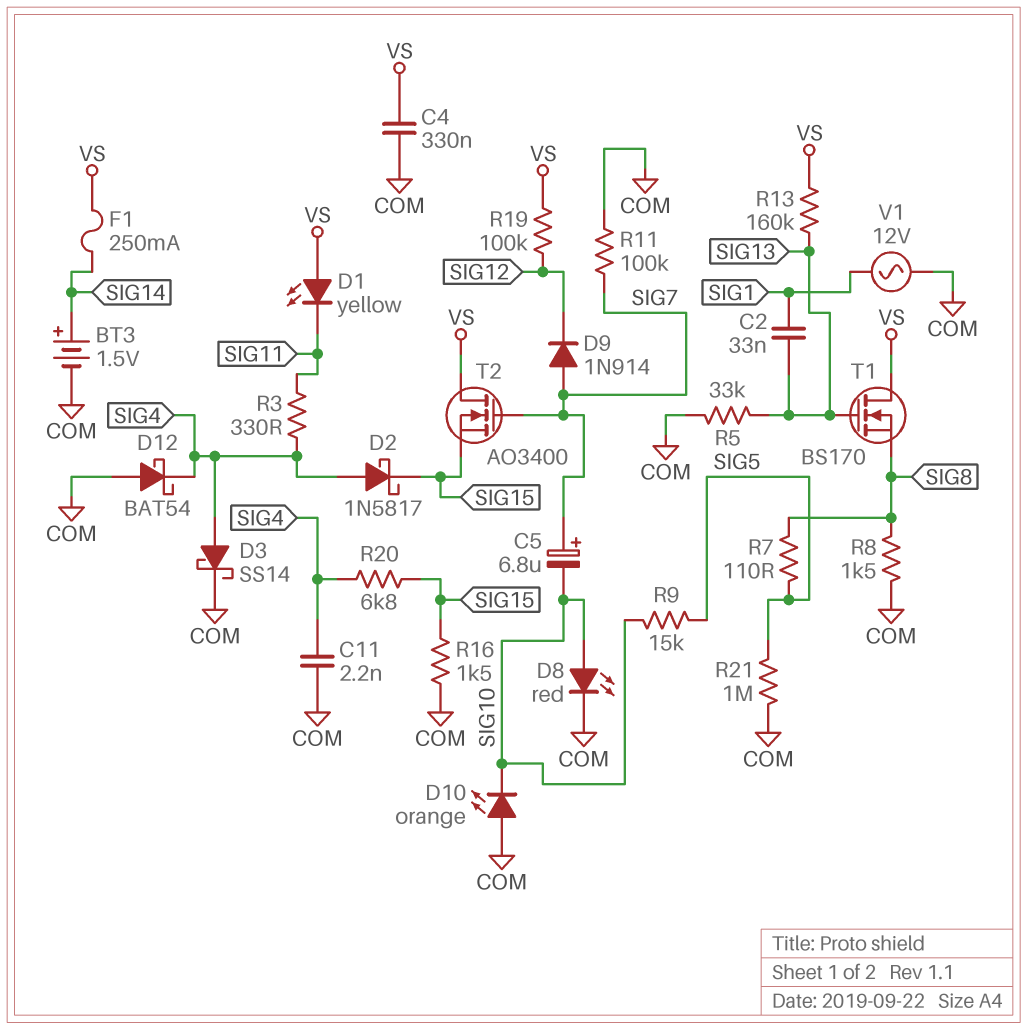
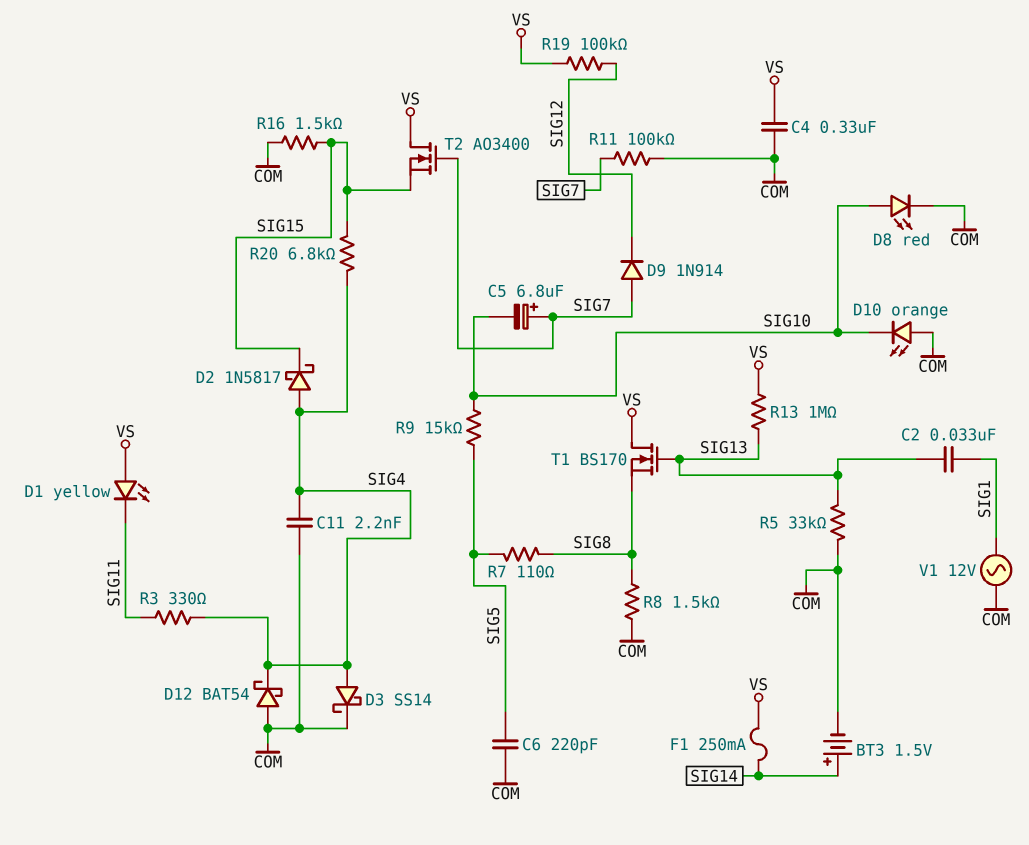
C6: none -> 220pF (COM, SIG5)
R13: 160k (SIG13, VS) -> 1M (SIG13, VS)
R21: 1M (COM, SIG5) -> none

